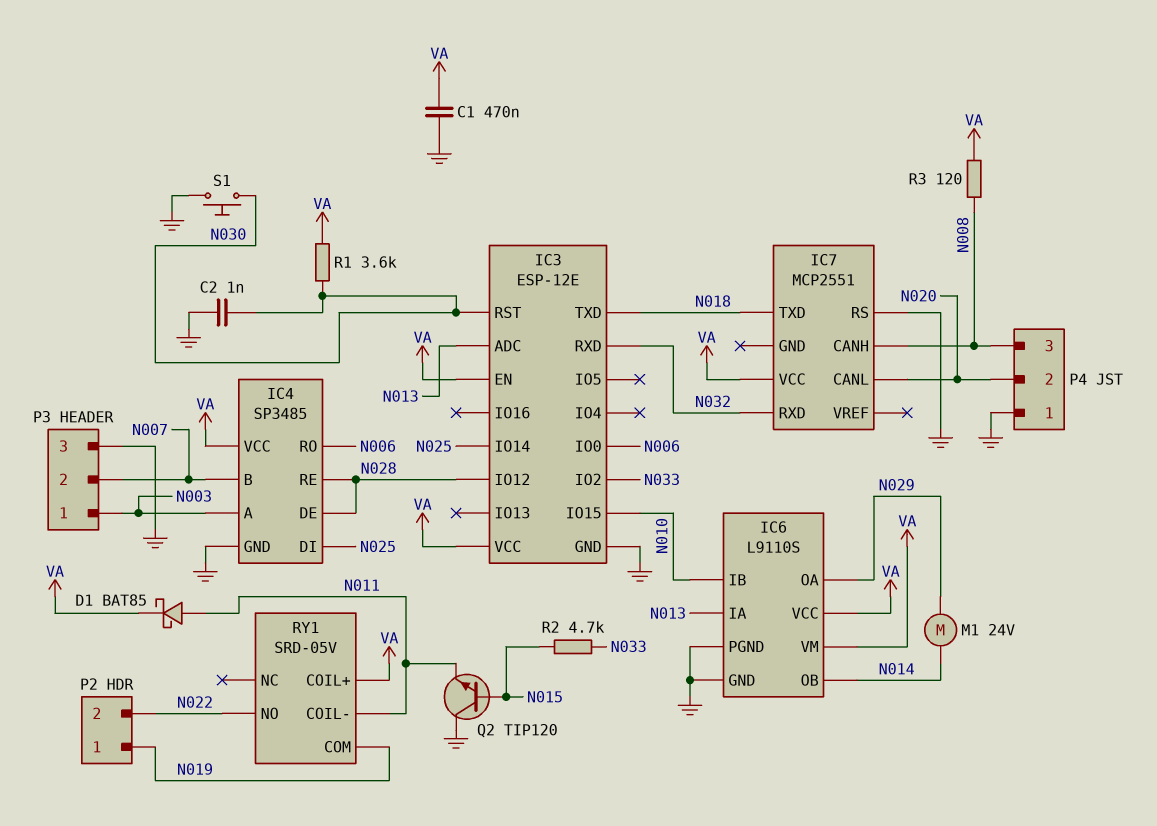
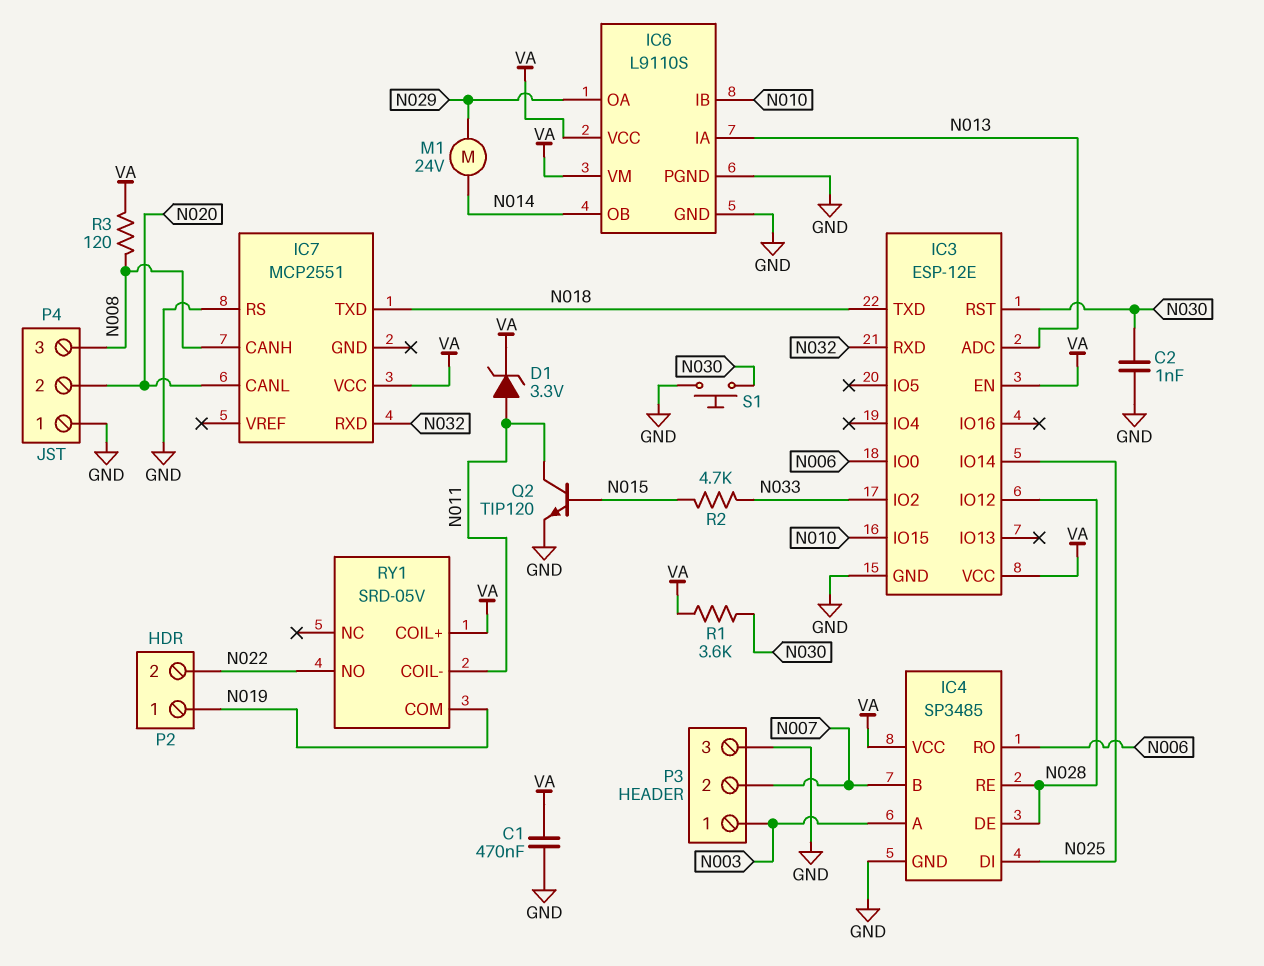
D1: schottky BAT85 (A N011, K VA) -> zener 3.3V (A N011, K VA)
Q2: NPN TIP120 (B N015, C GND, E N011) -> NPN TIP120 (B N015, C N011, E GND)

